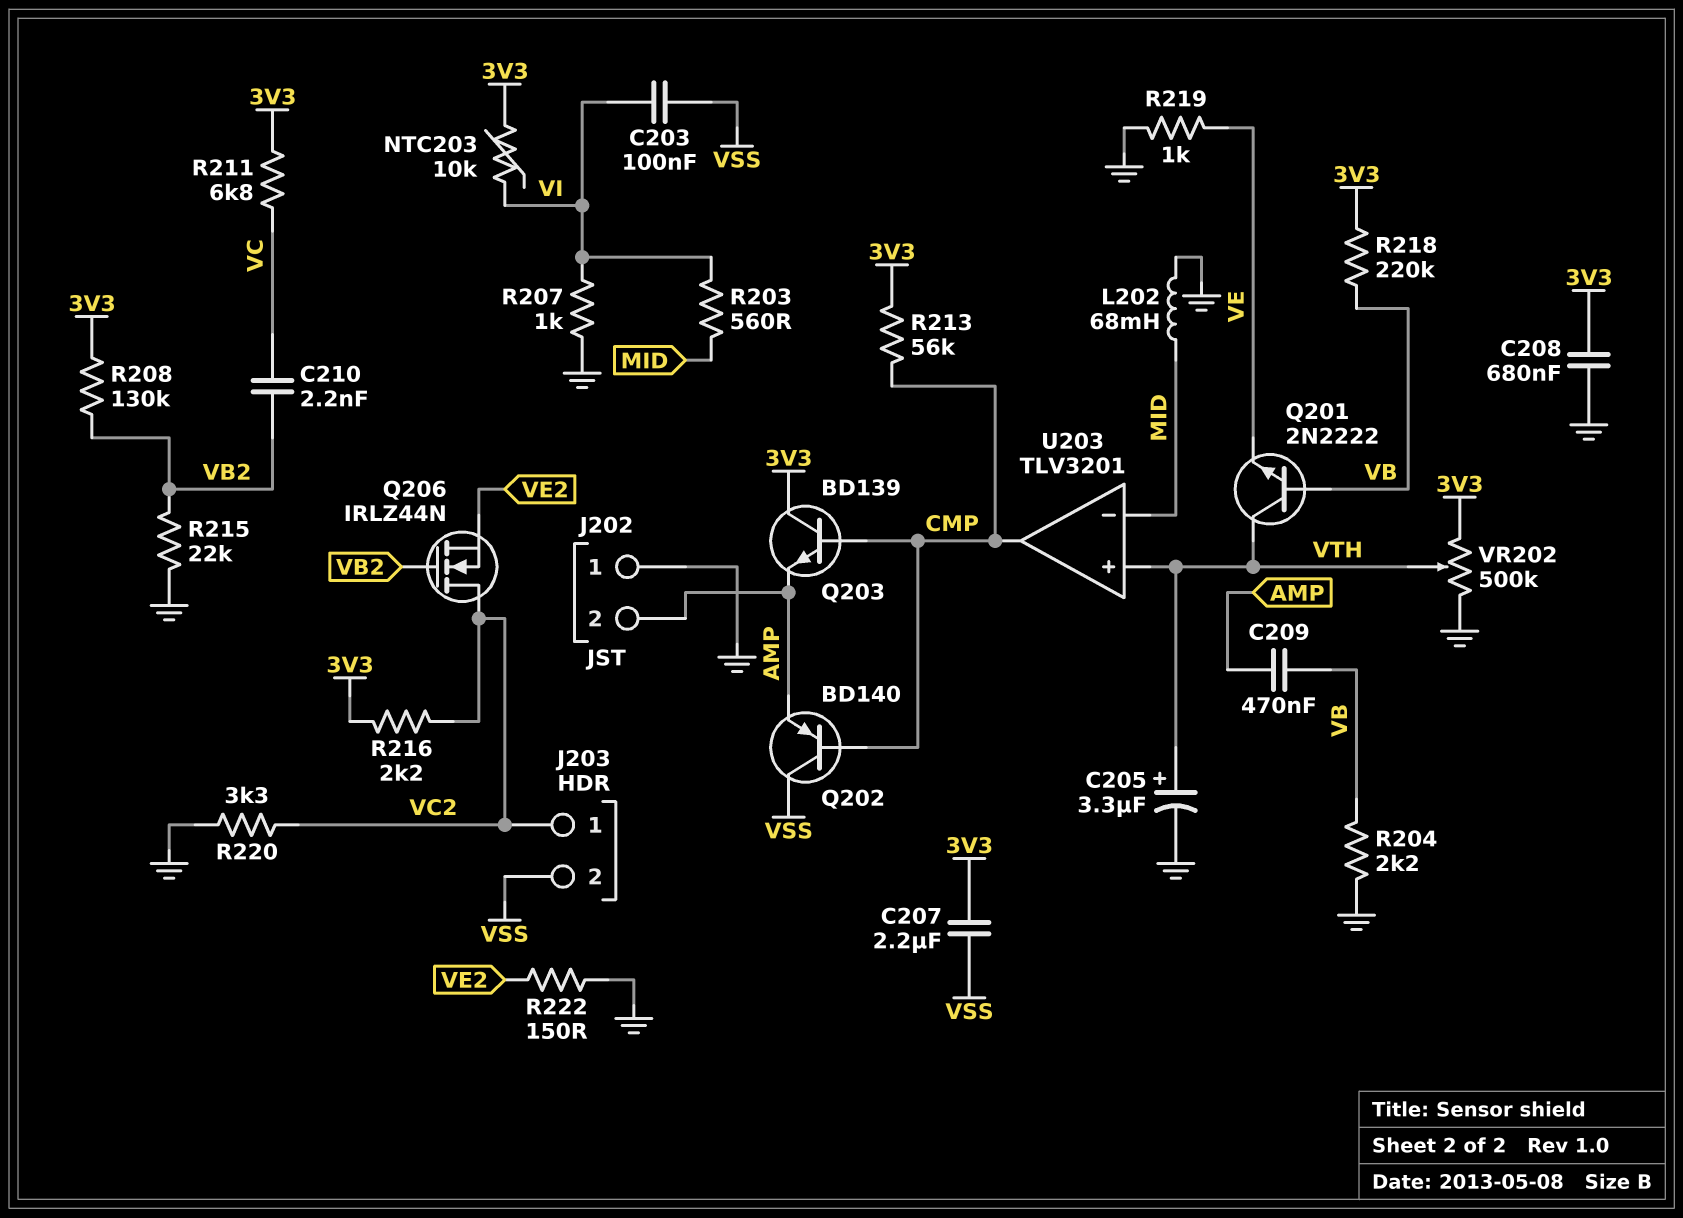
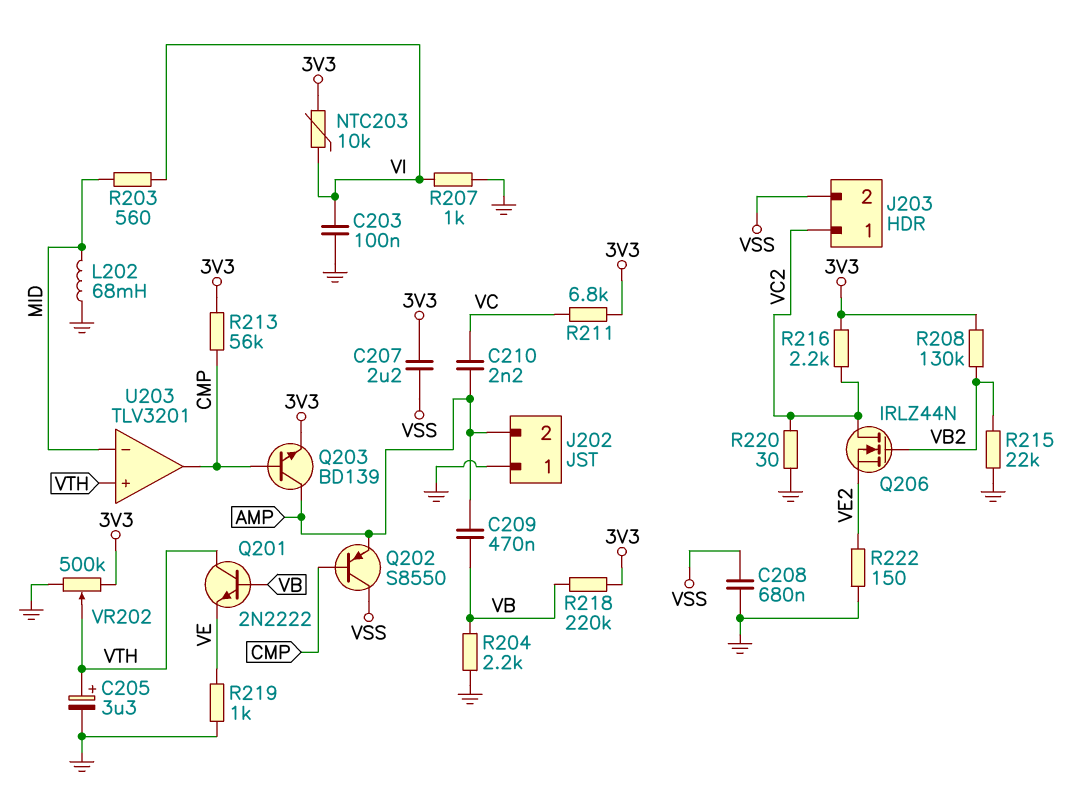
C203: 100nF (VI, VSS) -> 100nF (GND, VI)
C208: 680nF (3V3, GND) -> 680nF (GND, VSS)
C210: 2.2nF (VB2, VC) -> 2.2nF (AMP, VC)
Q202: PNP BD140 (B CMP, C VSS, E AMP) -> PNP S8550 (B CMP, C VSS, E AMP)
Q203: NPN BD139 (B CMP, C 3V3, E AMP) -> NPN BD139 (B CMP, C AMP, E 3V3)
R220: 3.3k (GND, VC2) -> 30 (GND, VC2)

